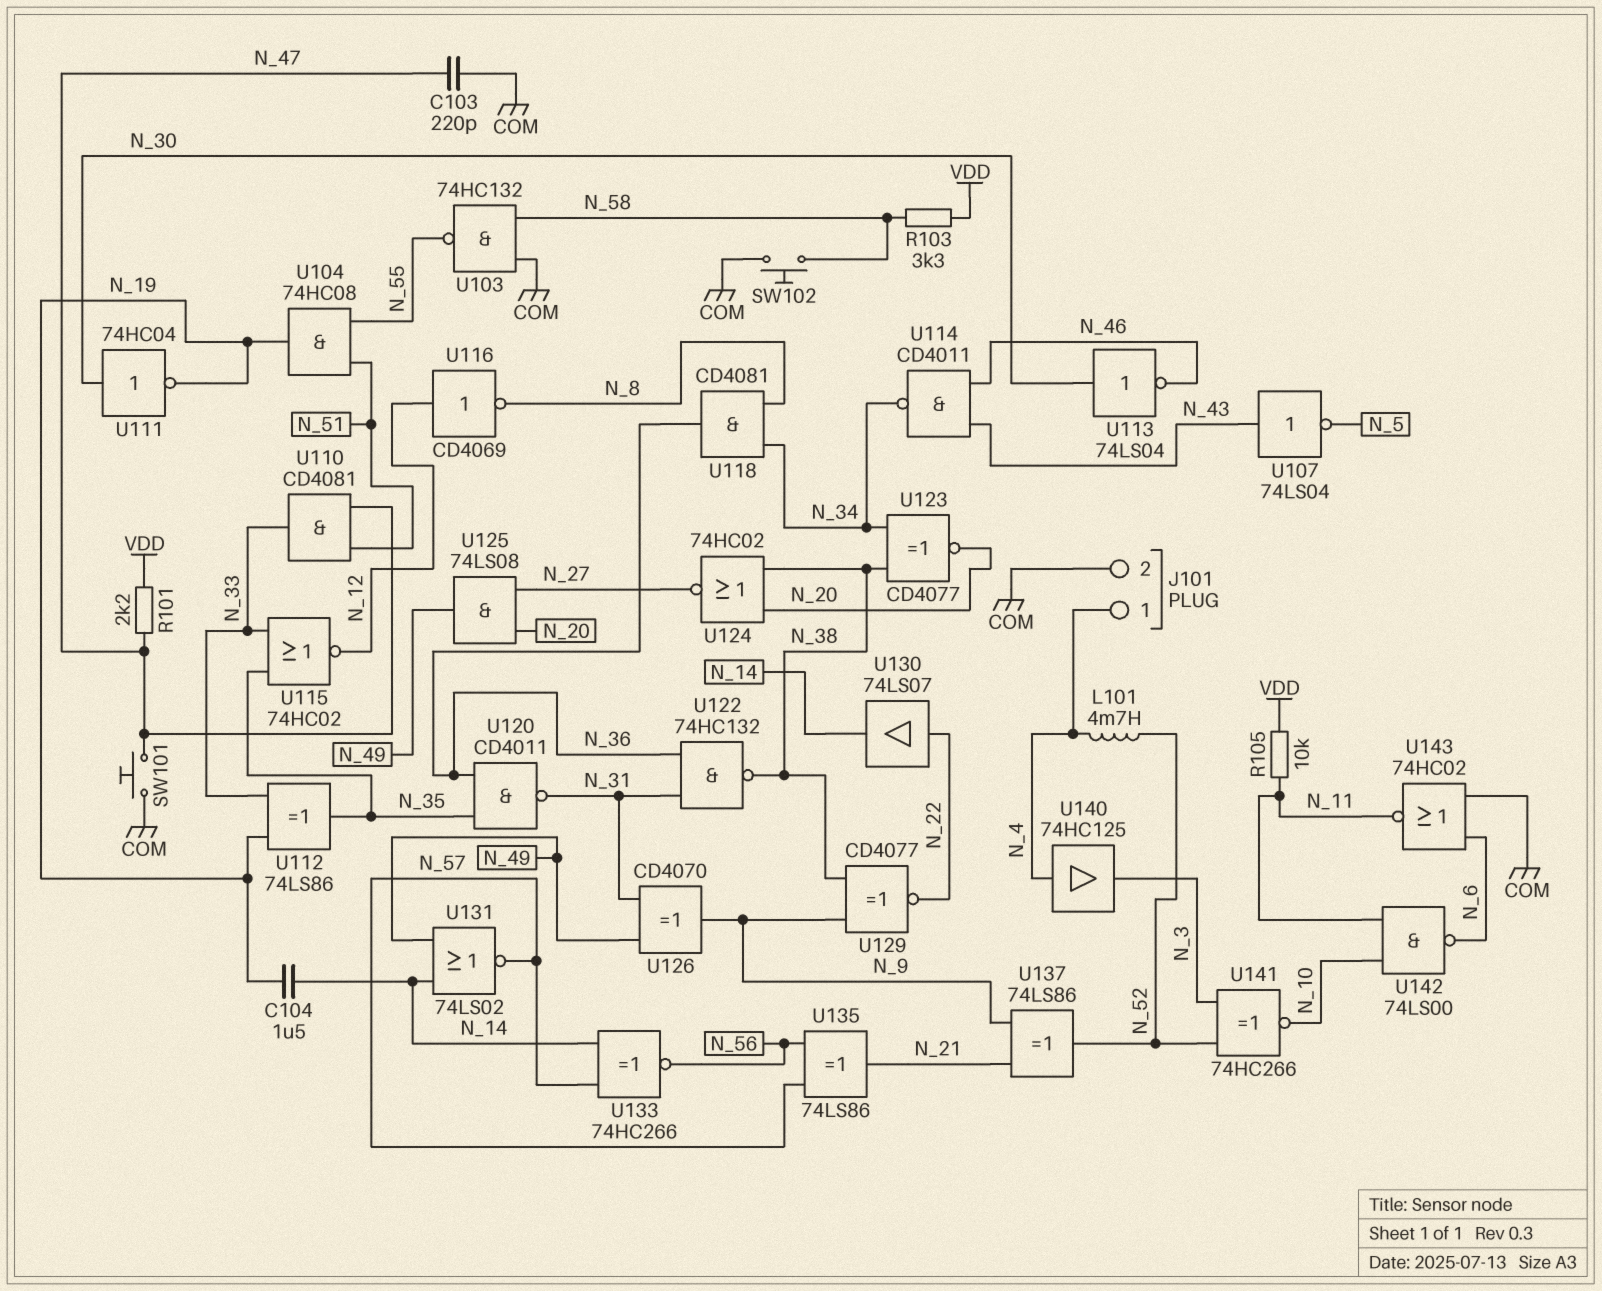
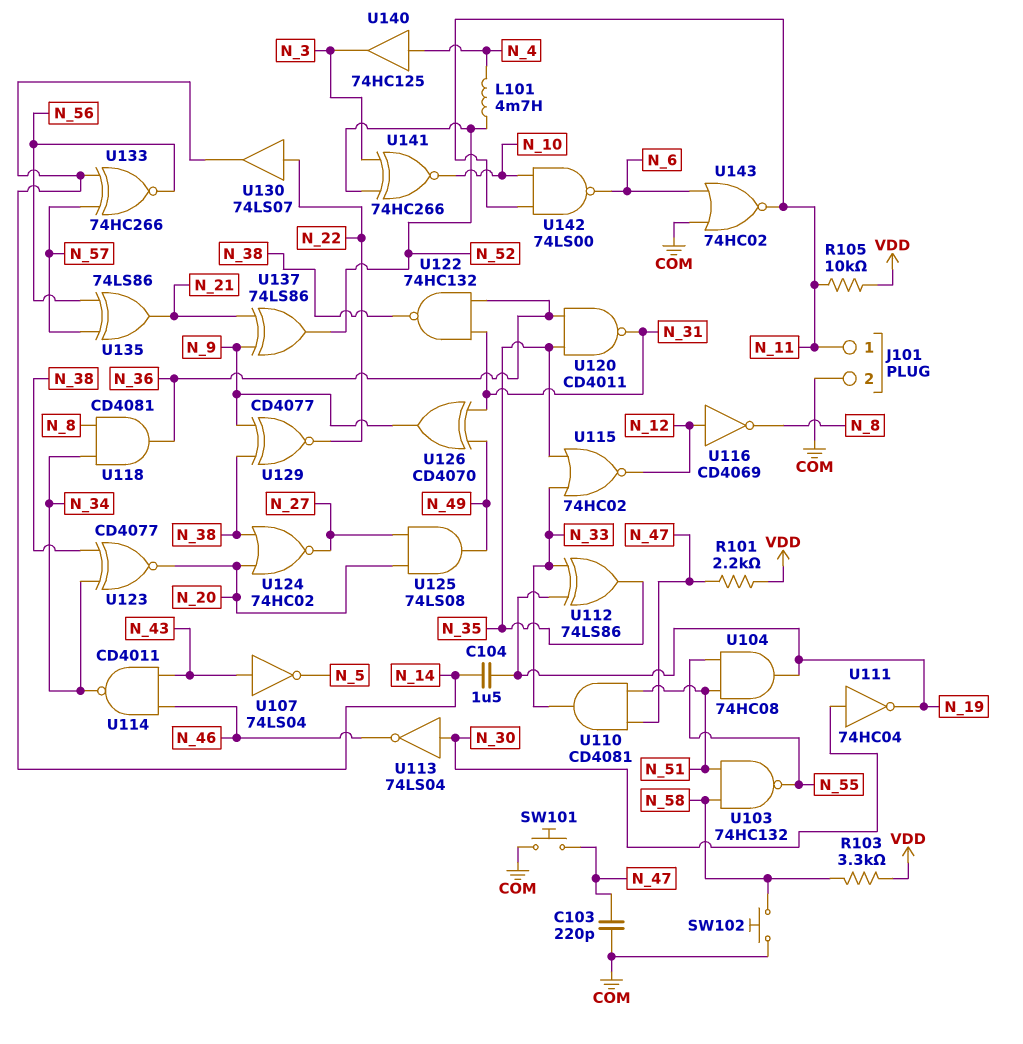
J101 pin 1: N_4 -> N_11
U103: NAND 74HC132 (in COM, in N_58, out N_55) -> NAND 74HC132 (in N_51, in N_58, out N_55)
U131: NOR 74LS02 (in N_14, in N_49, out N_57) -> none

